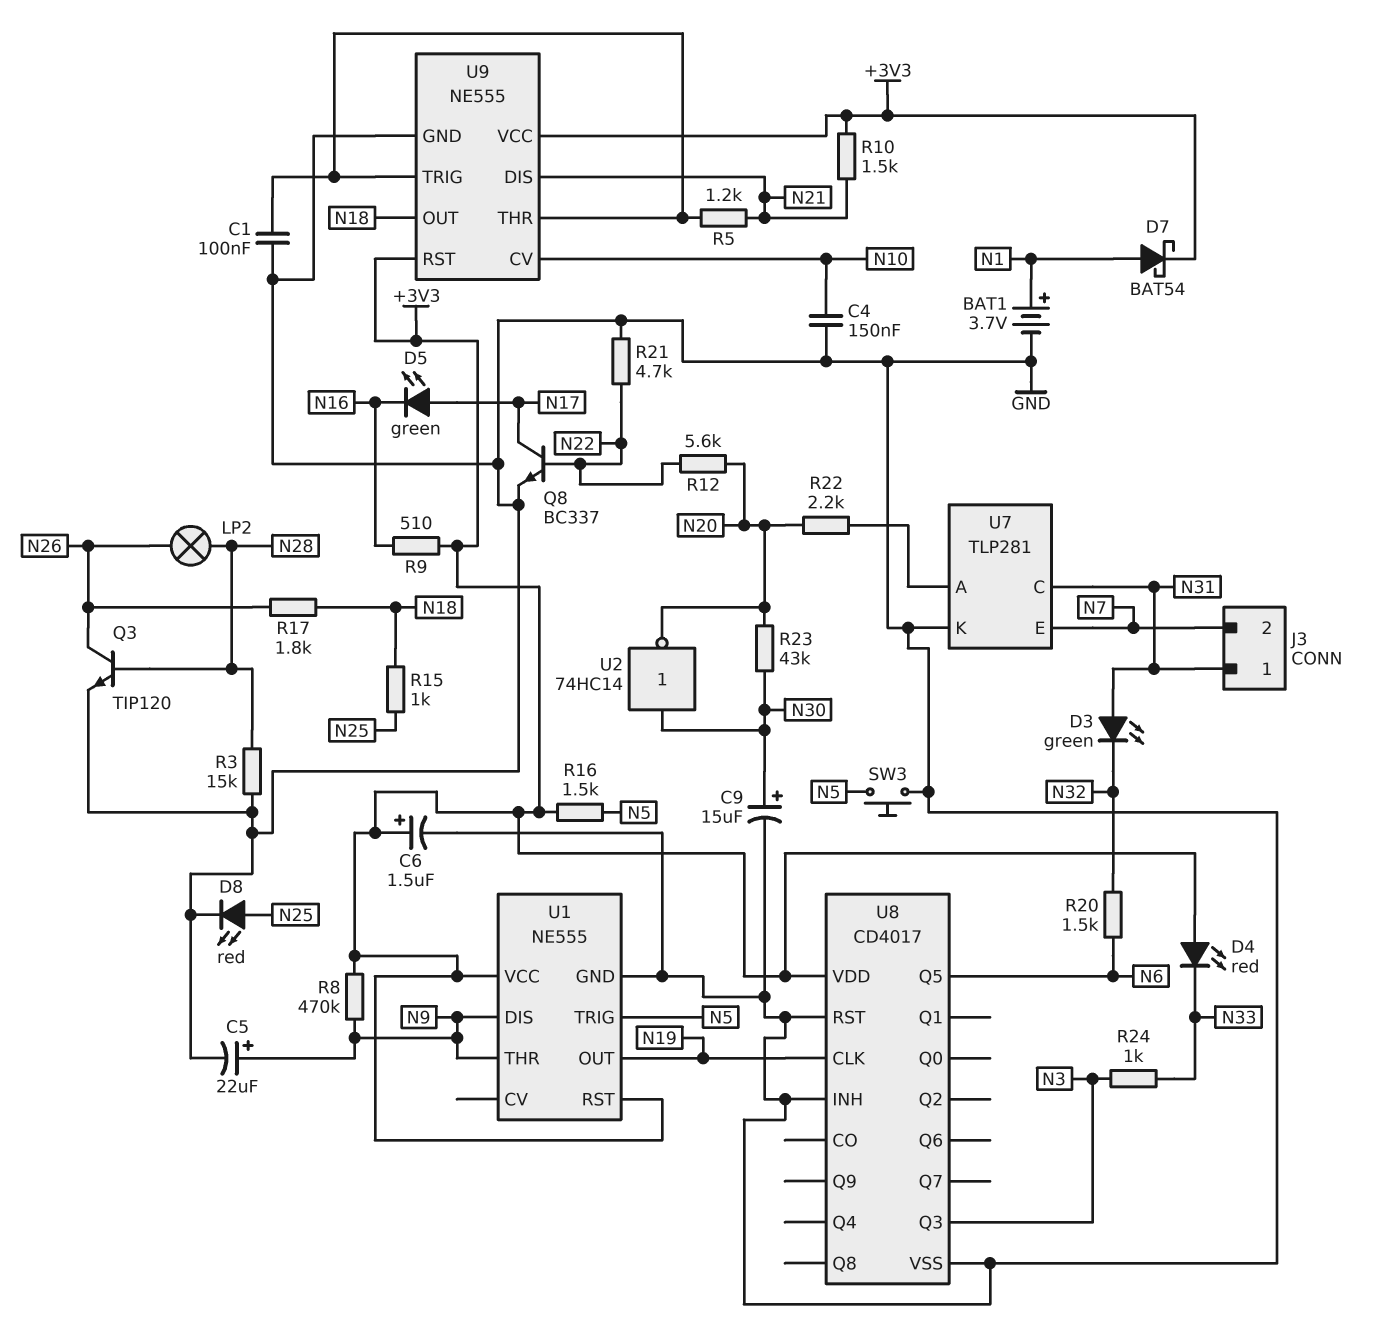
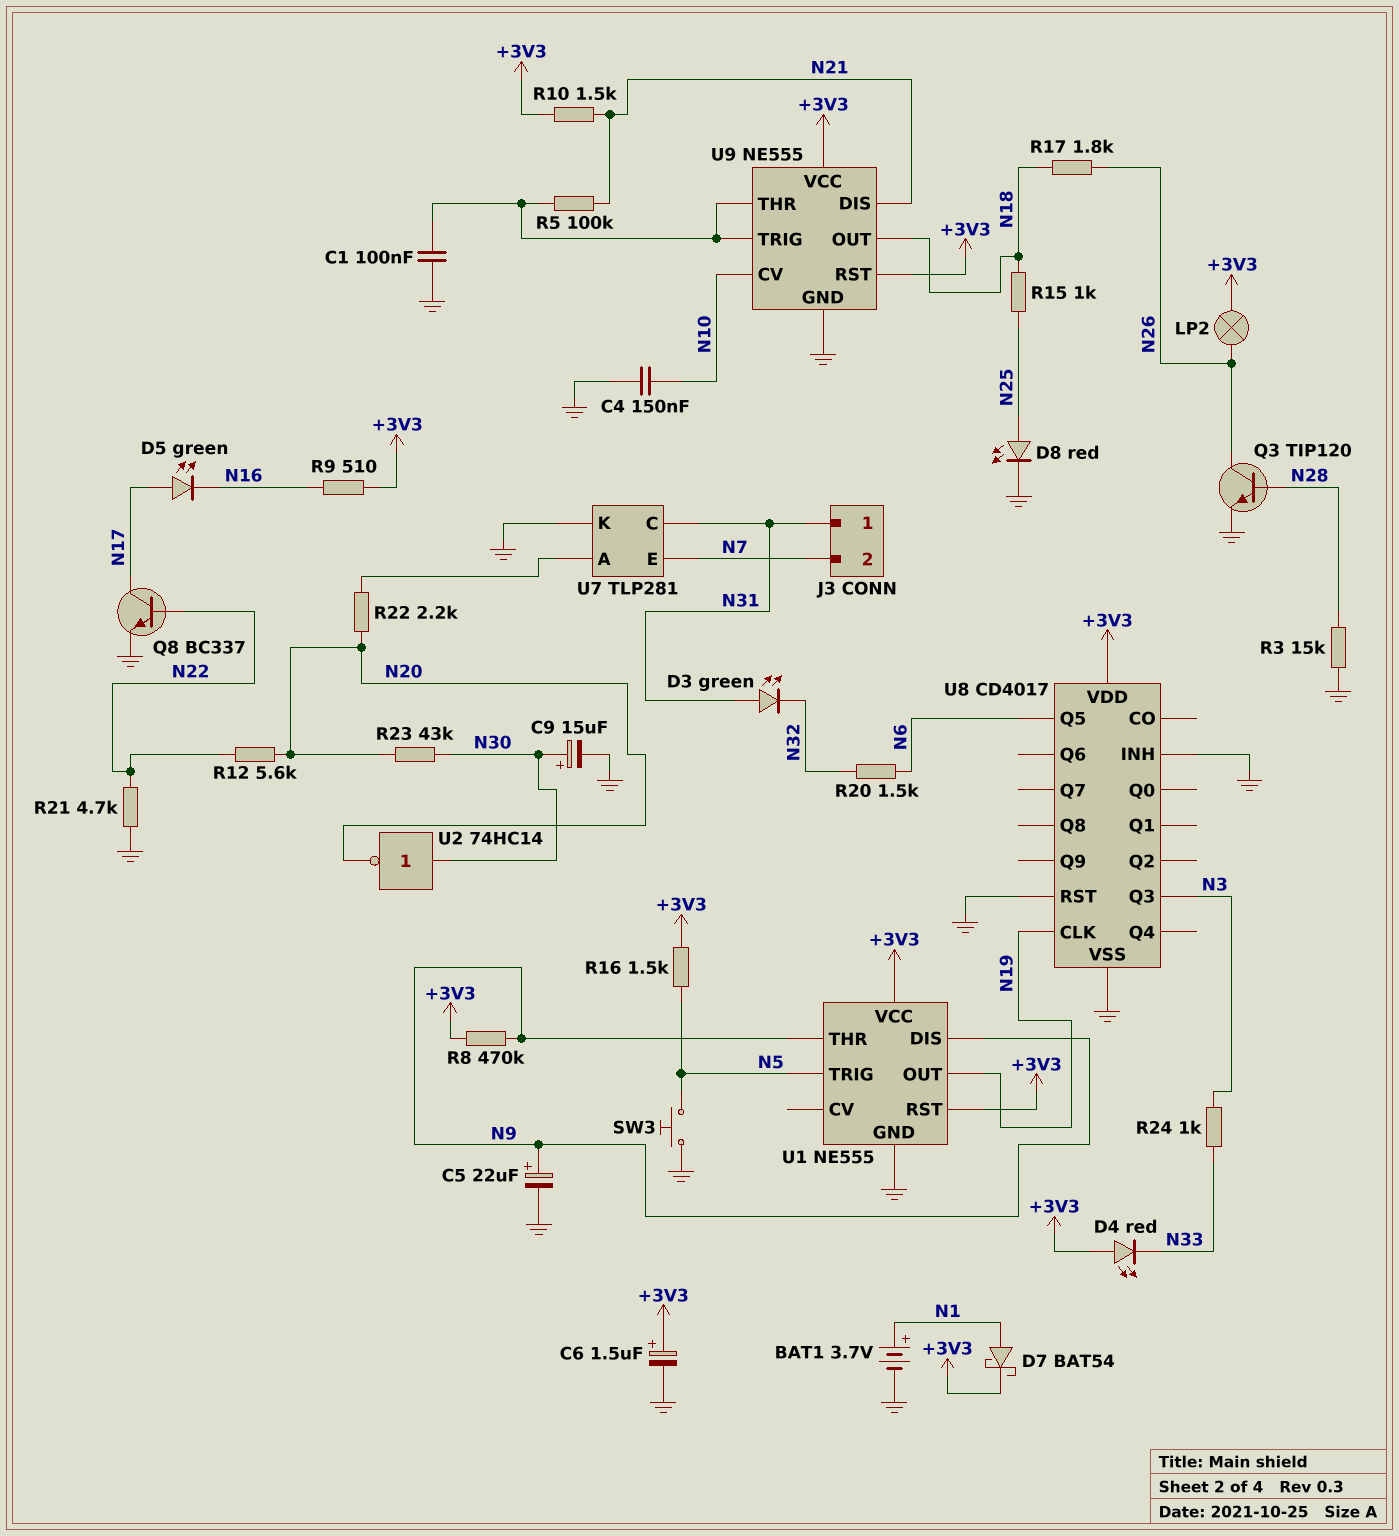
LP2: lamp (N26, N28) -> lamp (+3V3, N26)
R5: 1.2k (N21, U9/THR) -> 100k (N21, U9/THR)

